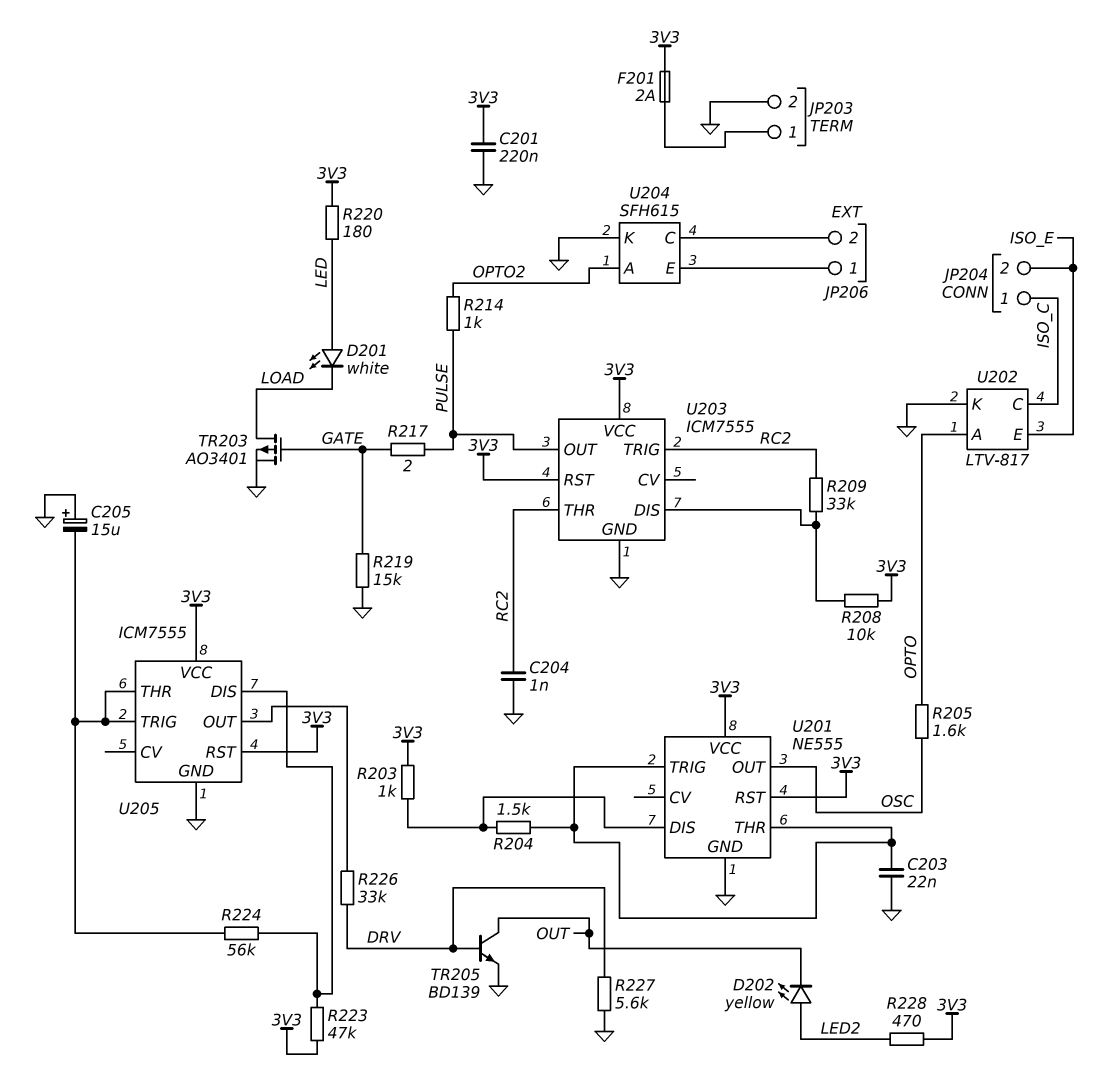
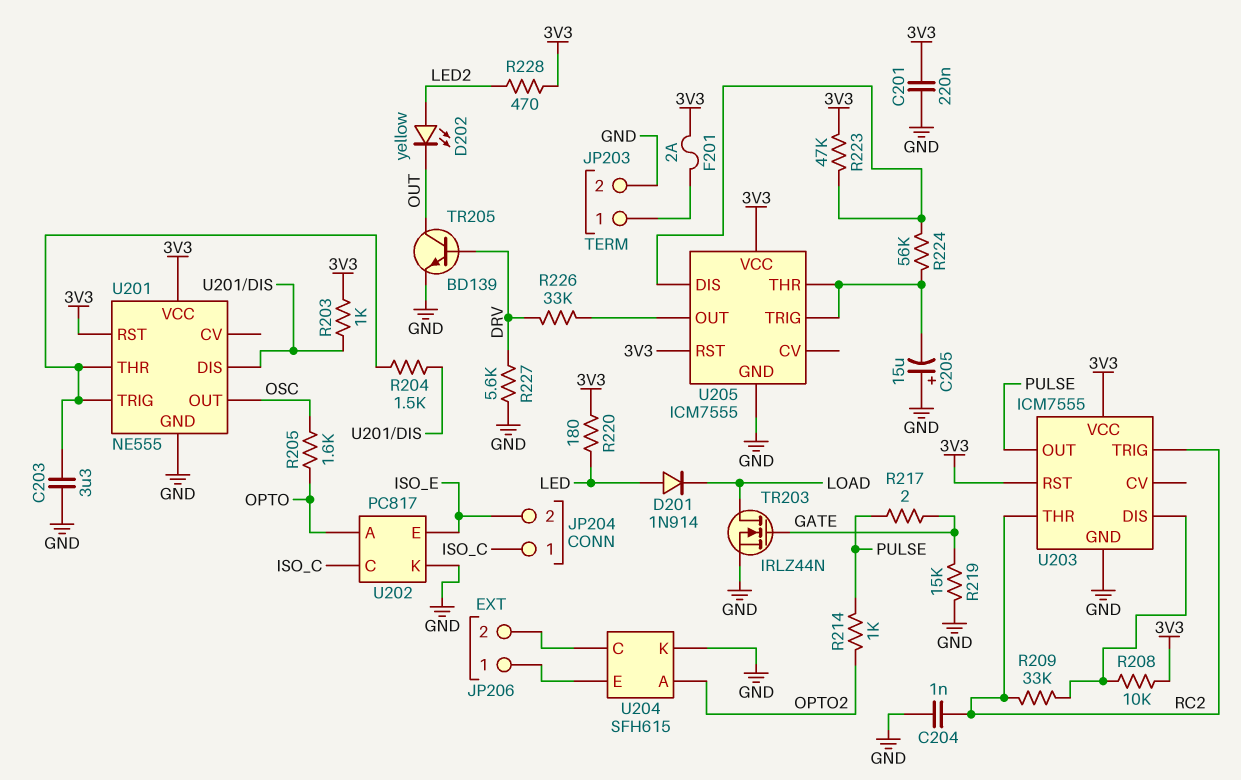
C203: 22nF (GND, U201/THR) -> 3.3uF (GND, U201/THR)
D201: LED white (A LED, K LOAD) -> diode 1N914 (A LED, K LOAD)
TR203: PMOS AO3401 (G GATE, D LOAD, S GND) -> NMOS IRLZ44N (G GATE, D LOAD, S GND)
U202: LTV-817 -> PC817

